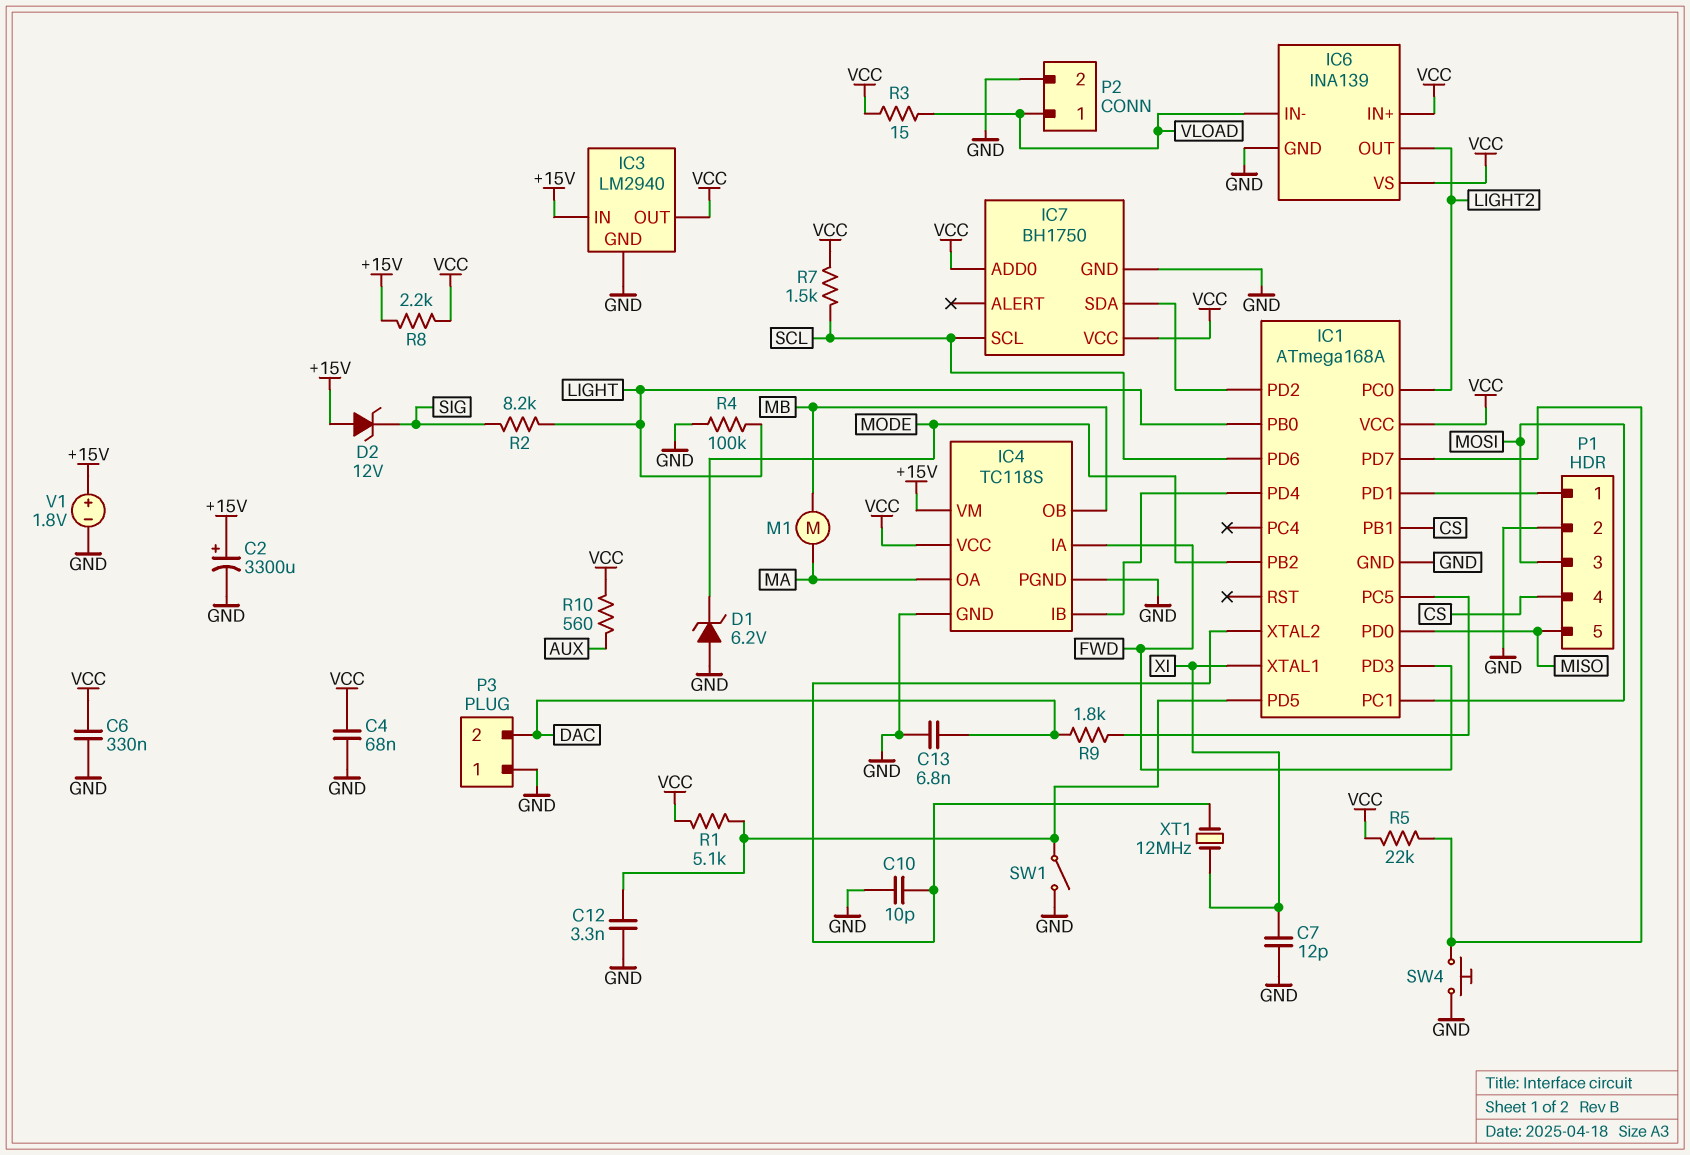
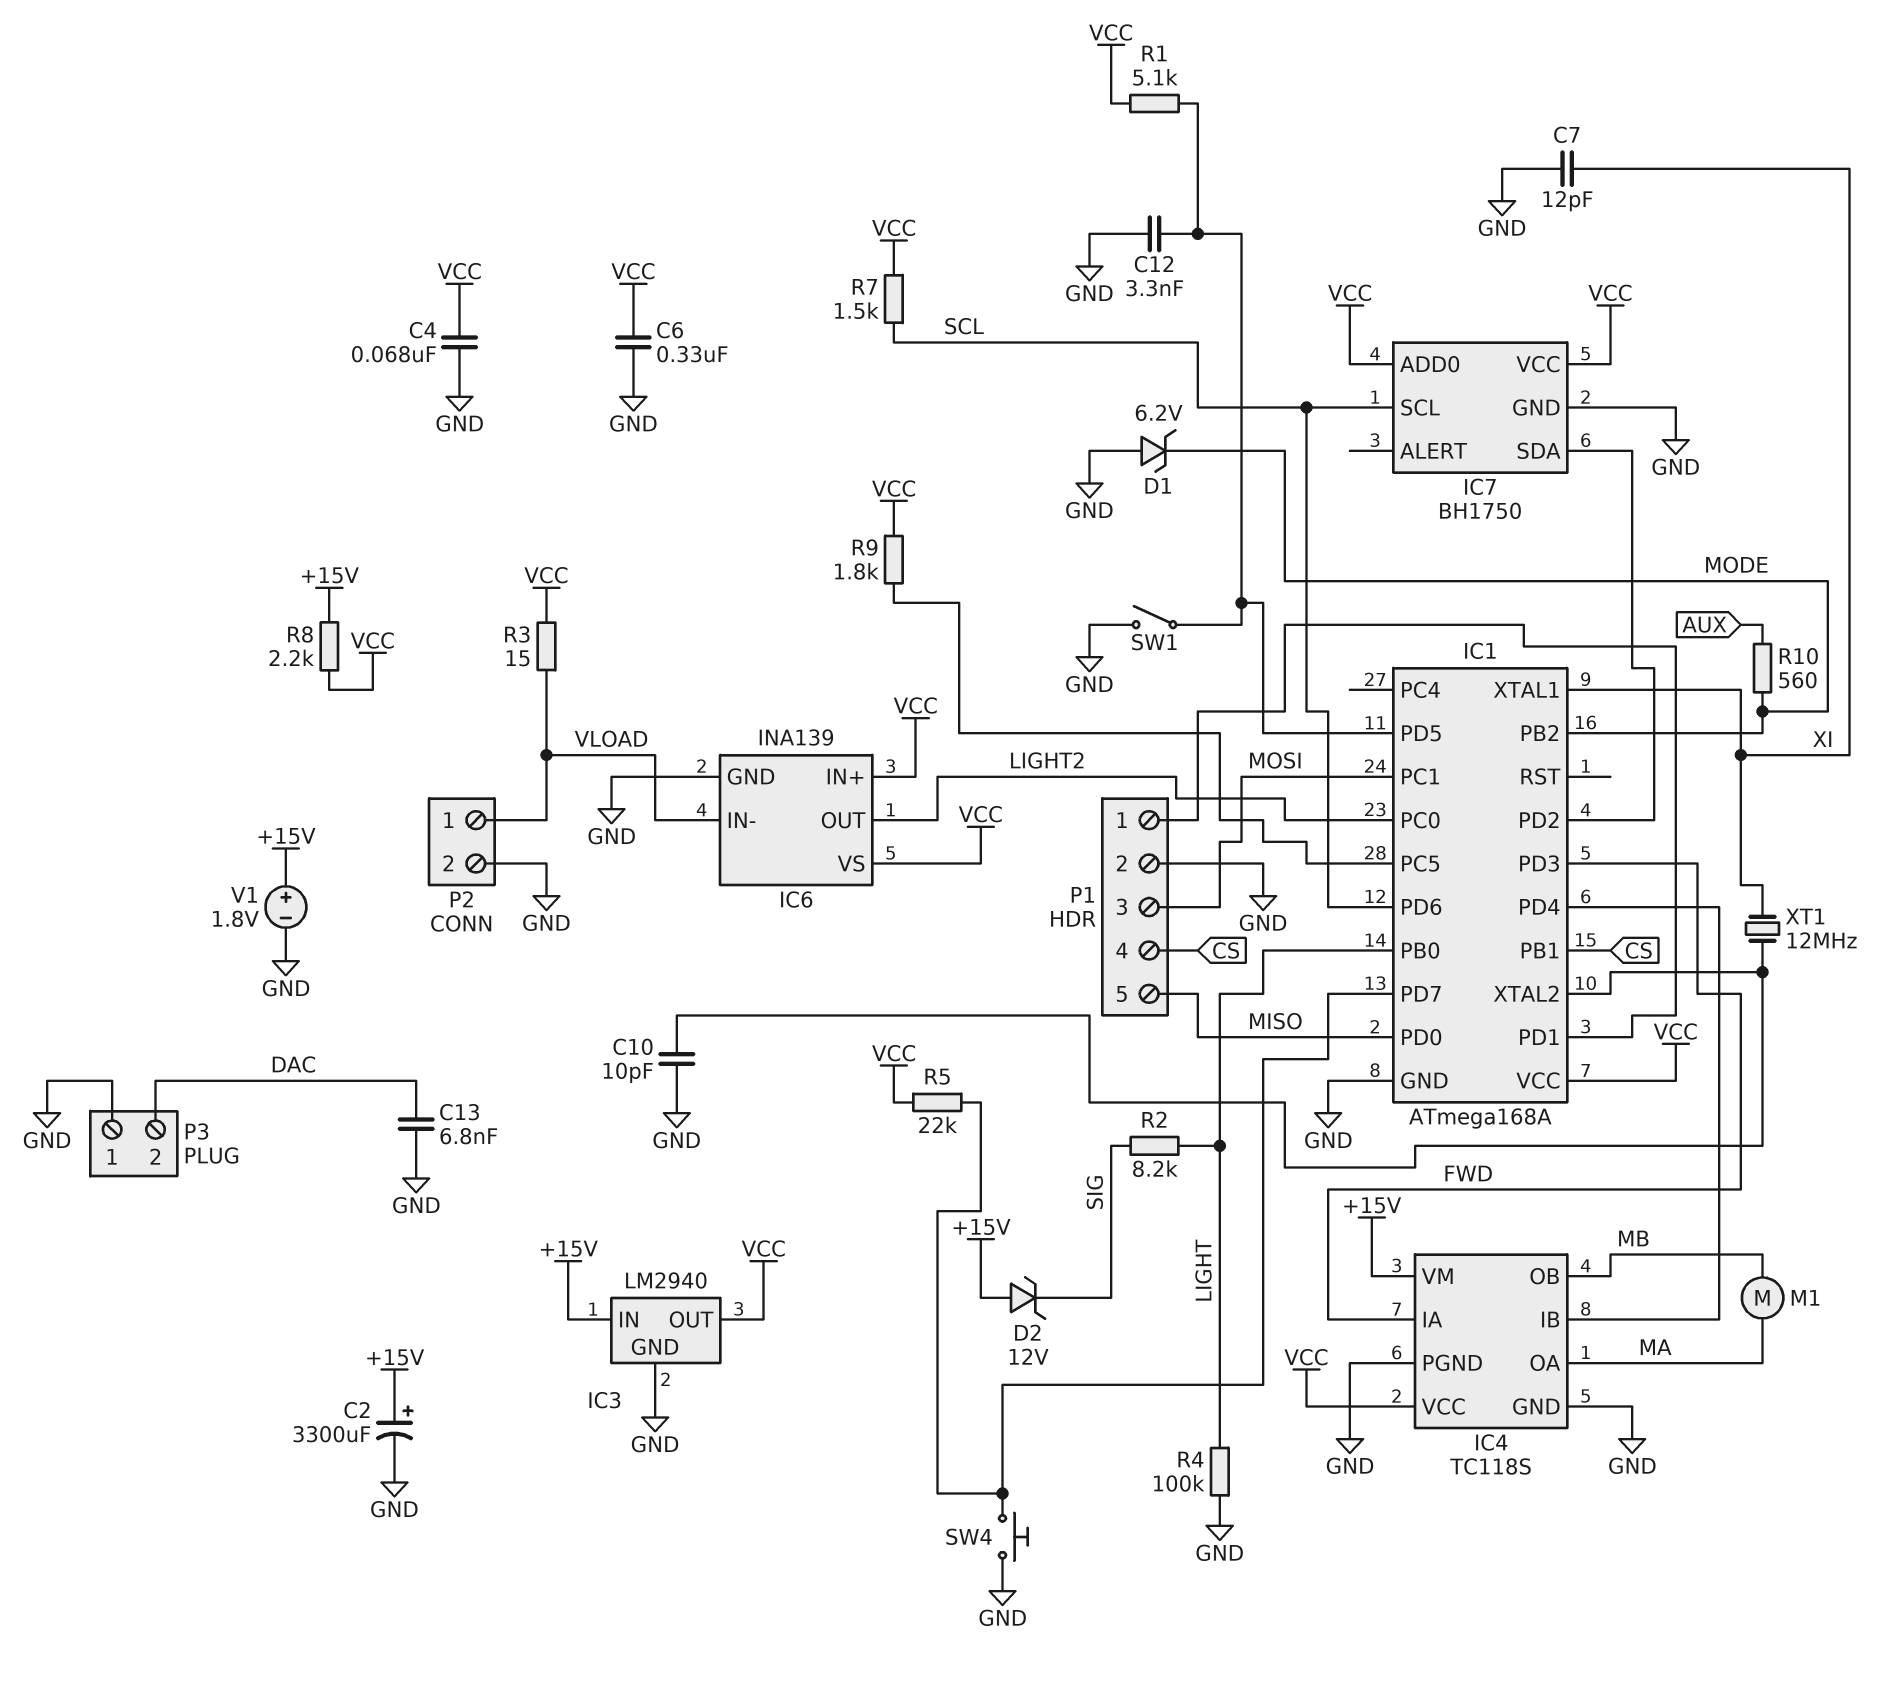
R9: 1.8k (DAC, IC1/PC5) -> 1.8k (IC1/PC5, VCC)
R10: 560 (AUX, VCC) -> 560 (AUX, MODE)

